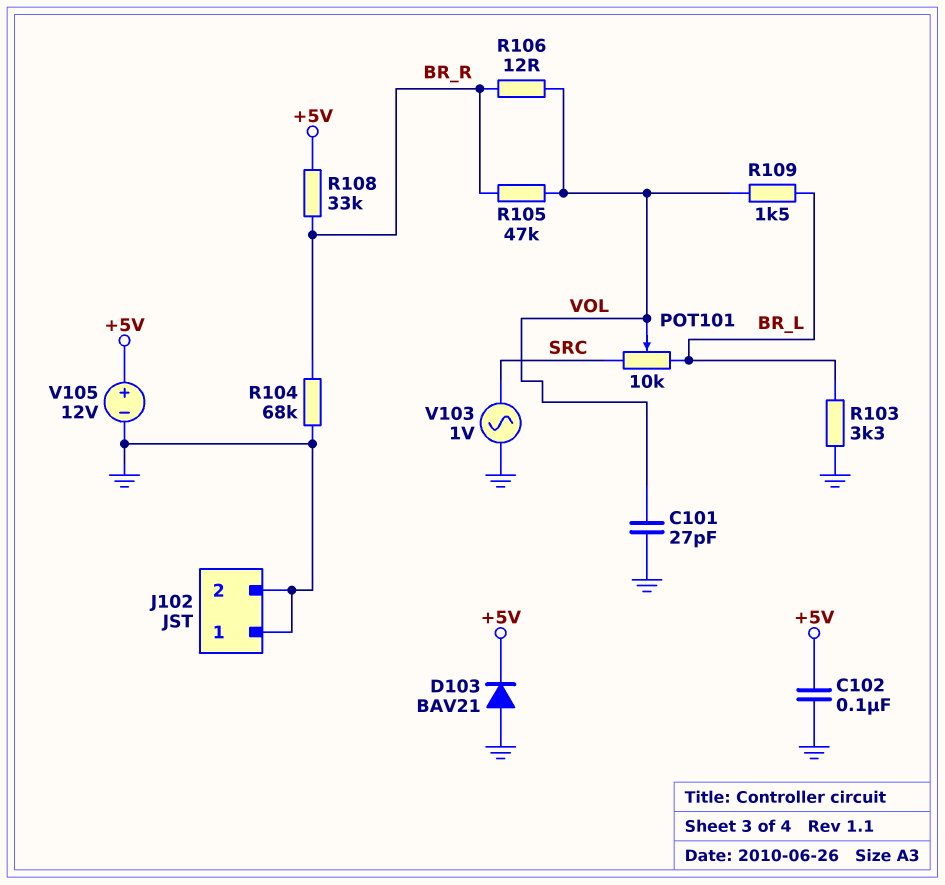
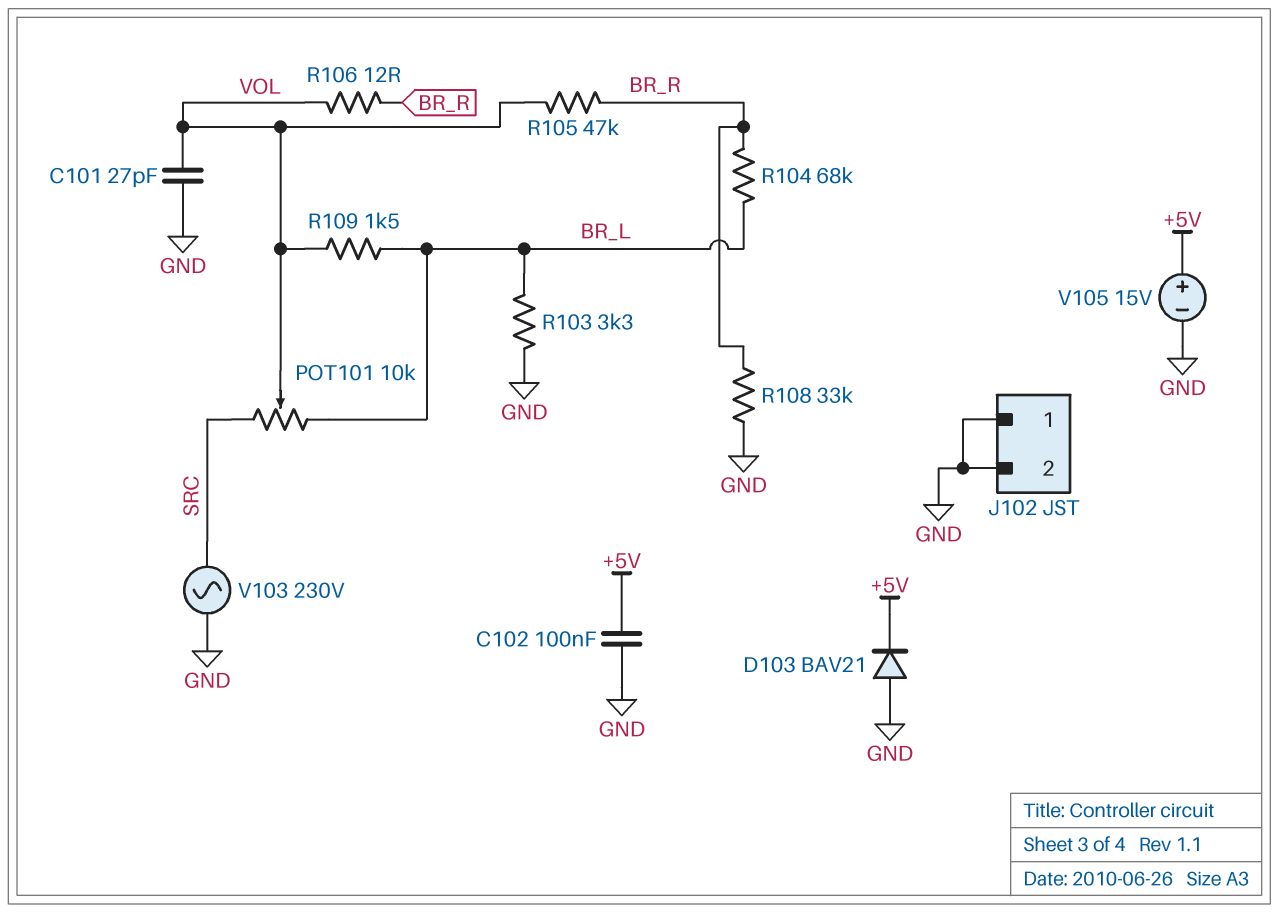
R104: 68k (BR_R, GND) -> 68k (BR_L, BR_R)
R108: 33k (+5V, BR_R) -> 33k (BR_R, GND)
V103: AC 1V (GND, SRC) -> AC 230V (GND, SRC)
V105: 12V (plus +5V, minus GND) -> 15V (plus +5V, minus GND)

